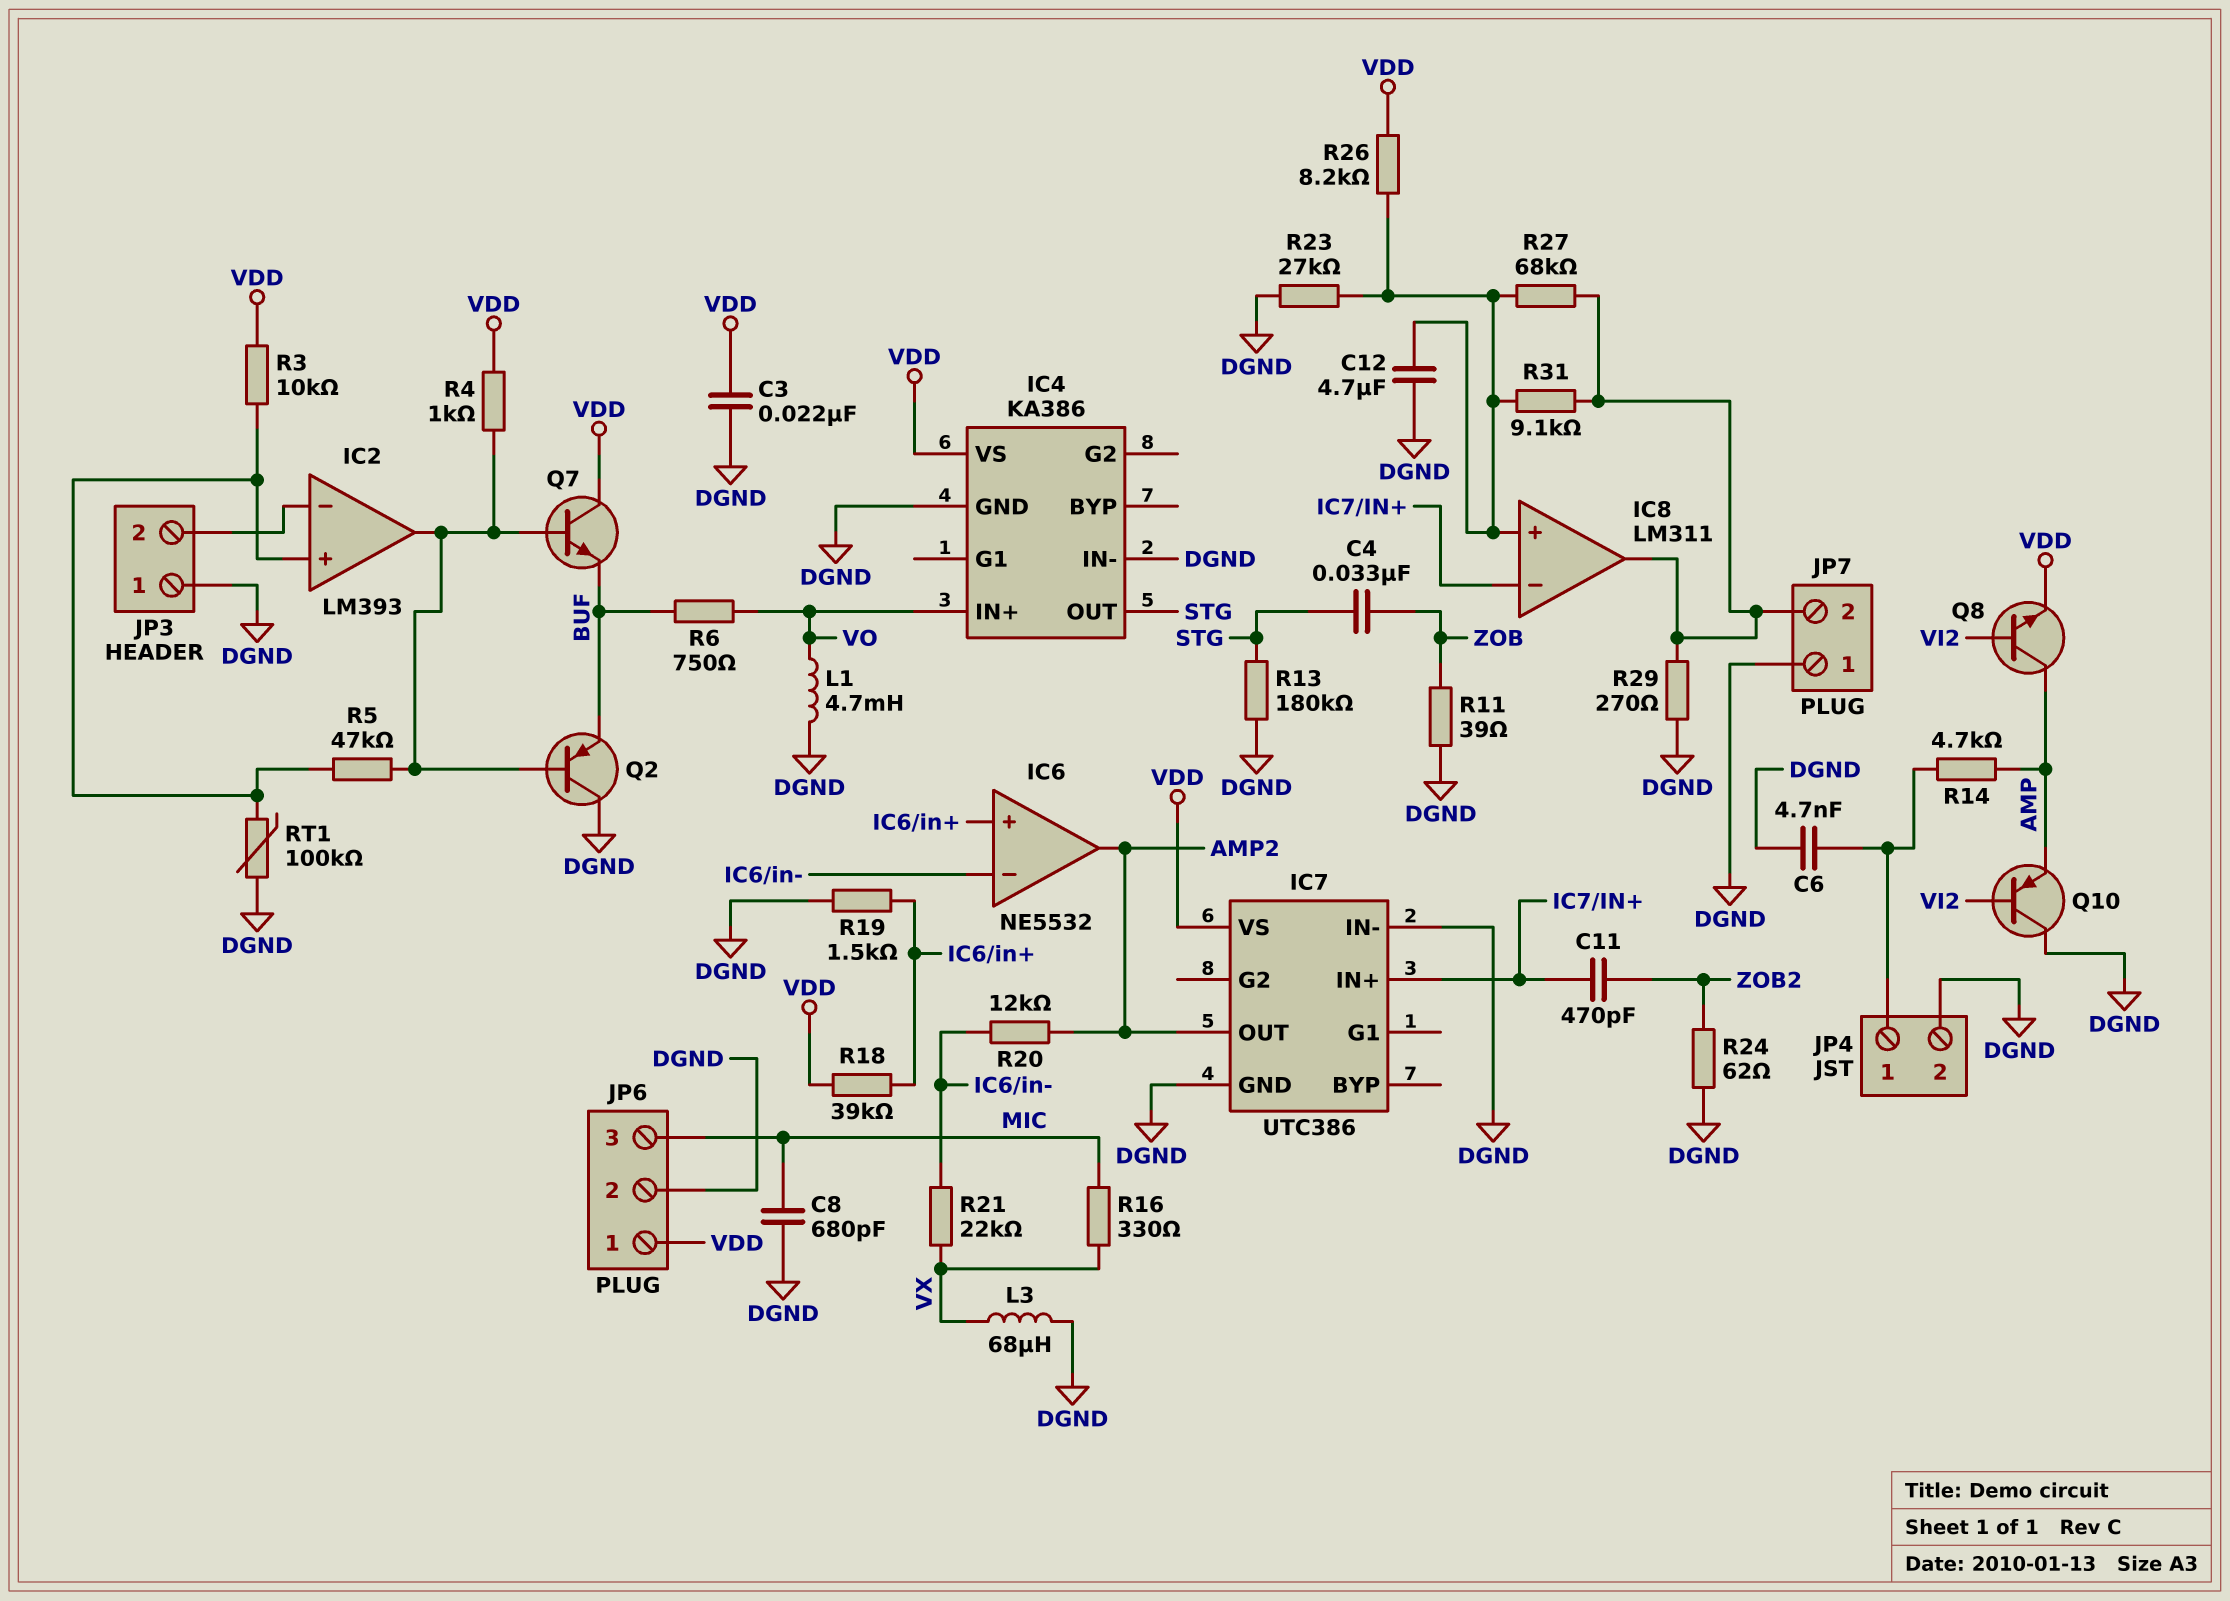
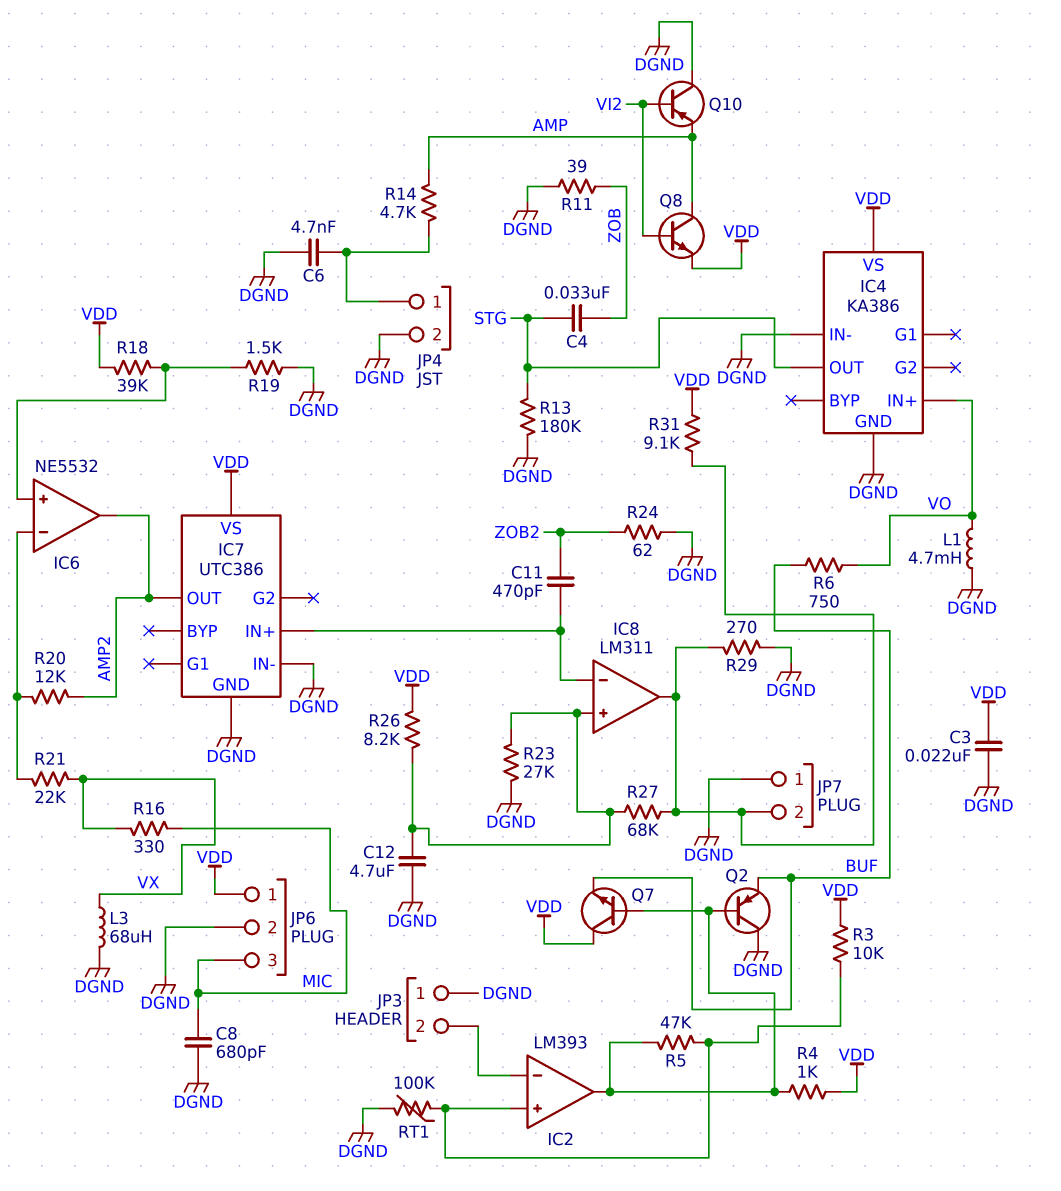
R31: 9.1k (IC8/in+, IC8/out) -> 9.1k (IC8/out, VDD)

